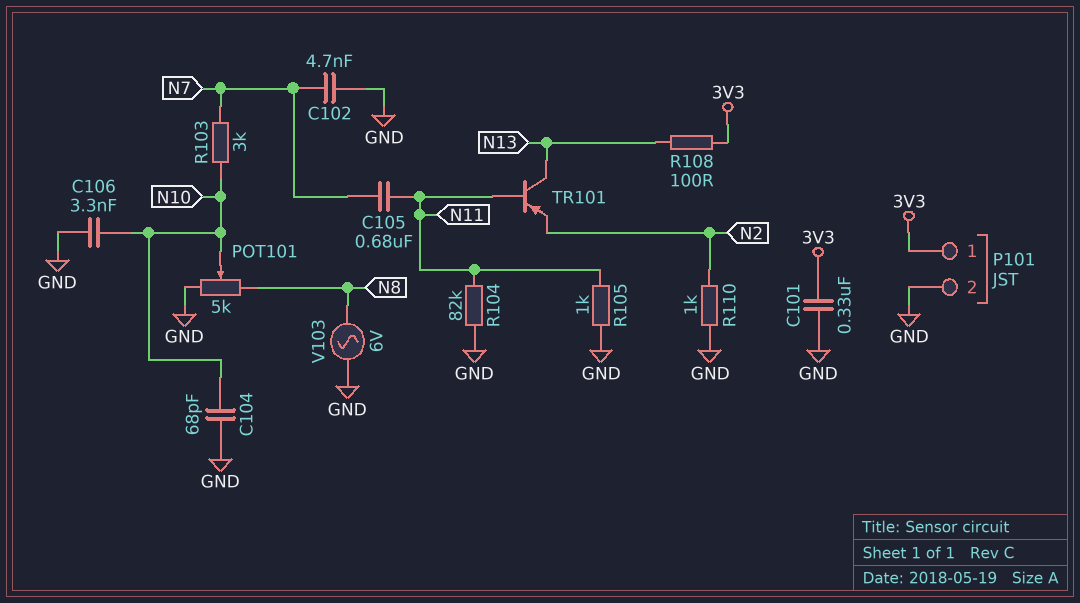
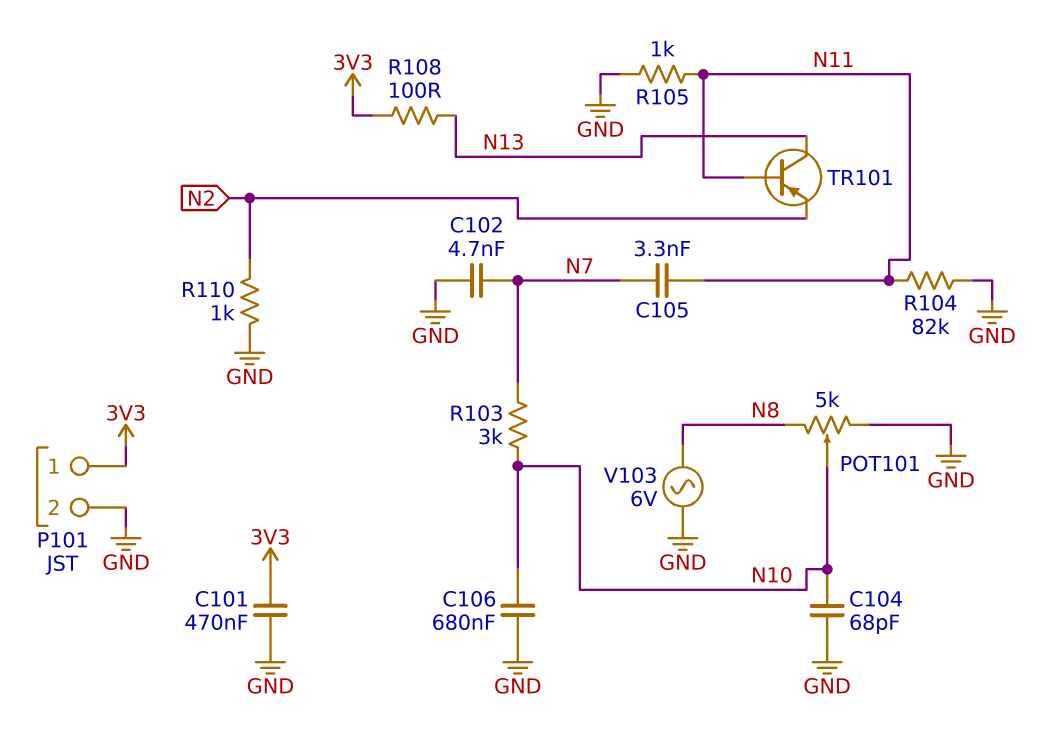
C101: 330nF (3V3, GND) -> 470nF (3V3, GND)
C105: 680nF (N7, N11) -> 3.3nF (N7, N11)
C106: 3.3nF (GND, N10) -> 680nF (GND, N10)

